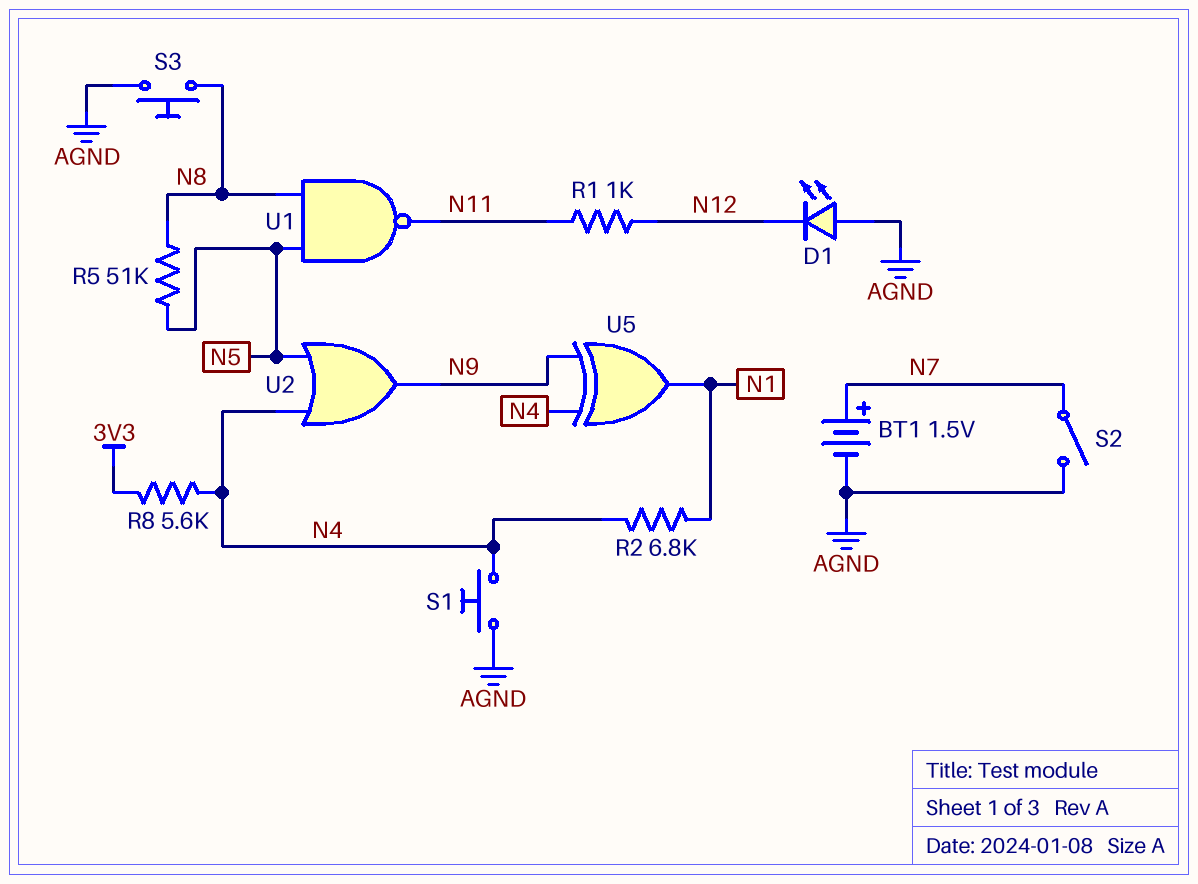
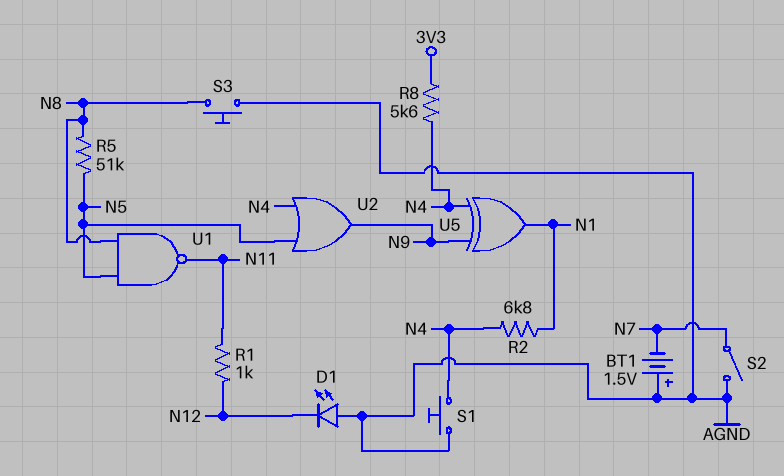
BT1: 1.5V (plus N7, minus AGND) -> 1.5V (plus AGND, minus N7)

